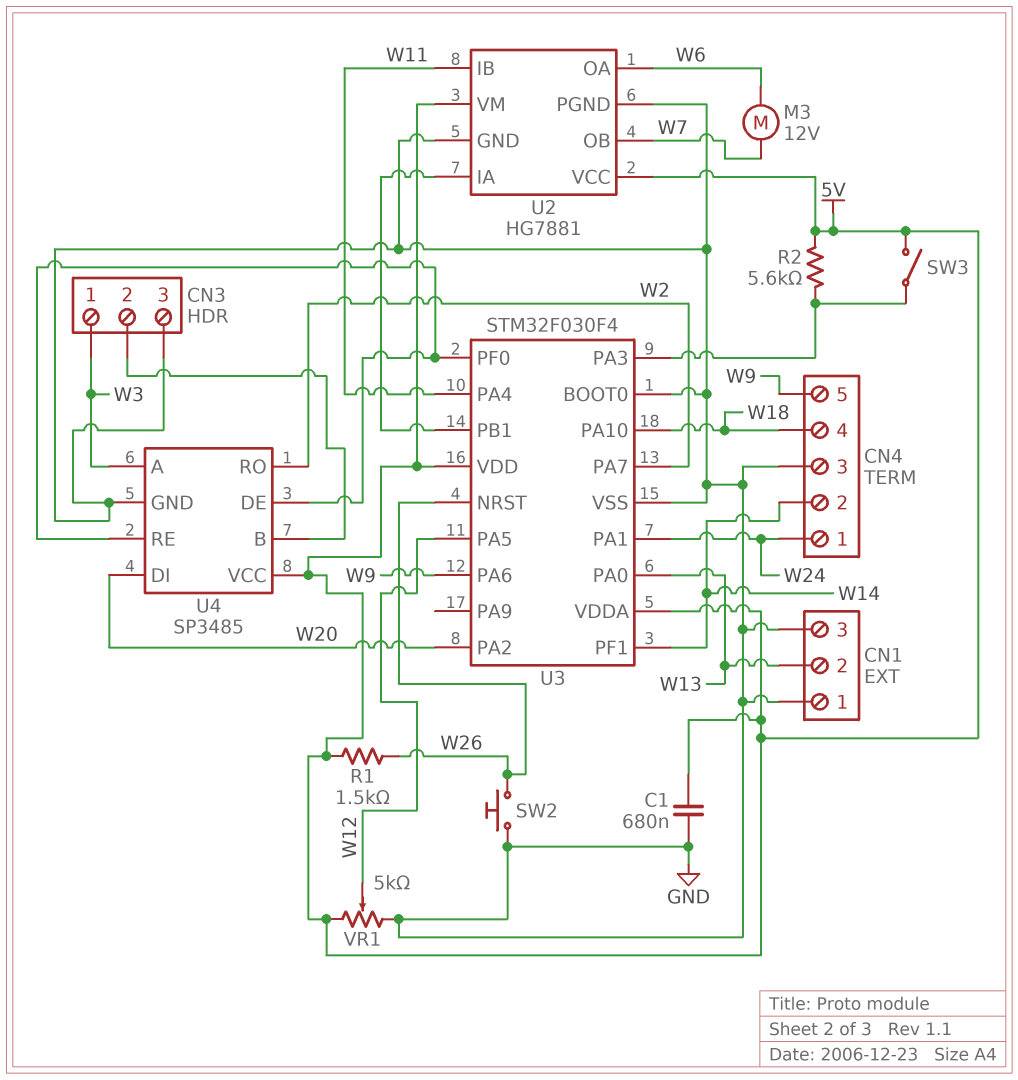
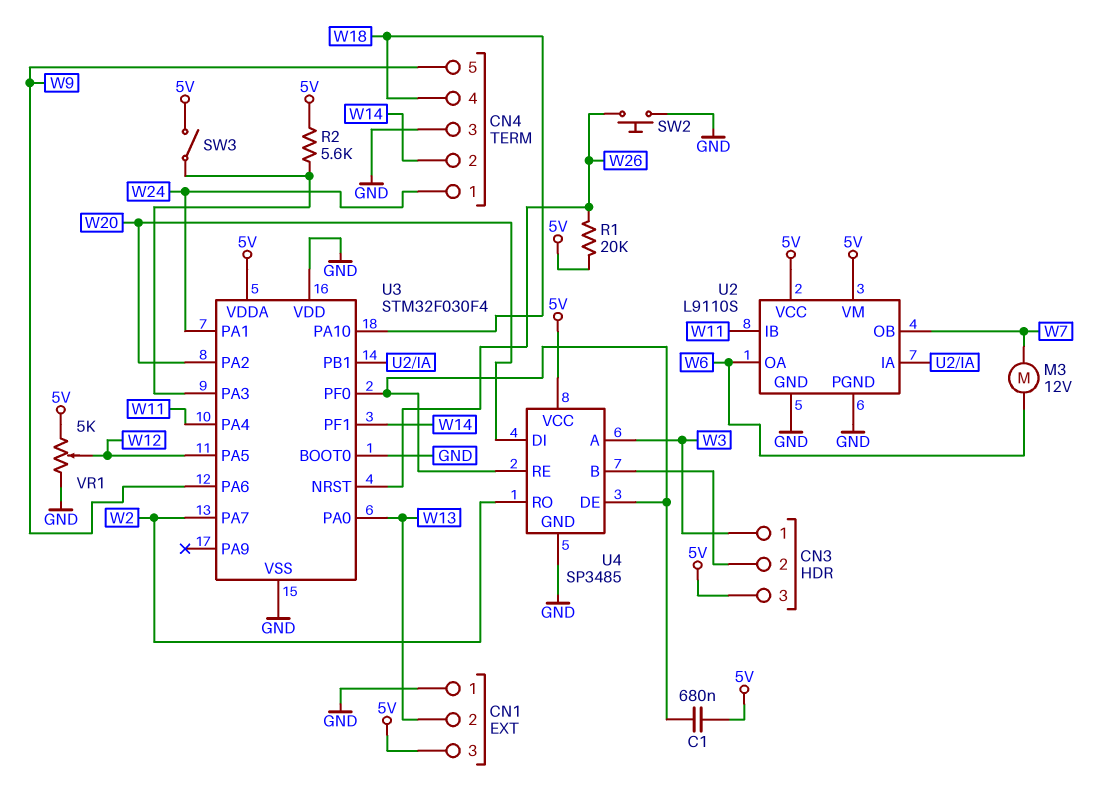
C1: 680nF (5V, GND) -> 680nF (5V, U3/PF0)
CN1 pin 3: GND -> 5V
CN3 pin 3: GND -> 5V
R1: 1.5k (5V, W26) -> 20k (5V, W26)
U2: HG7881 -> L9110S
U3 pin VDD: 5V -> GND

